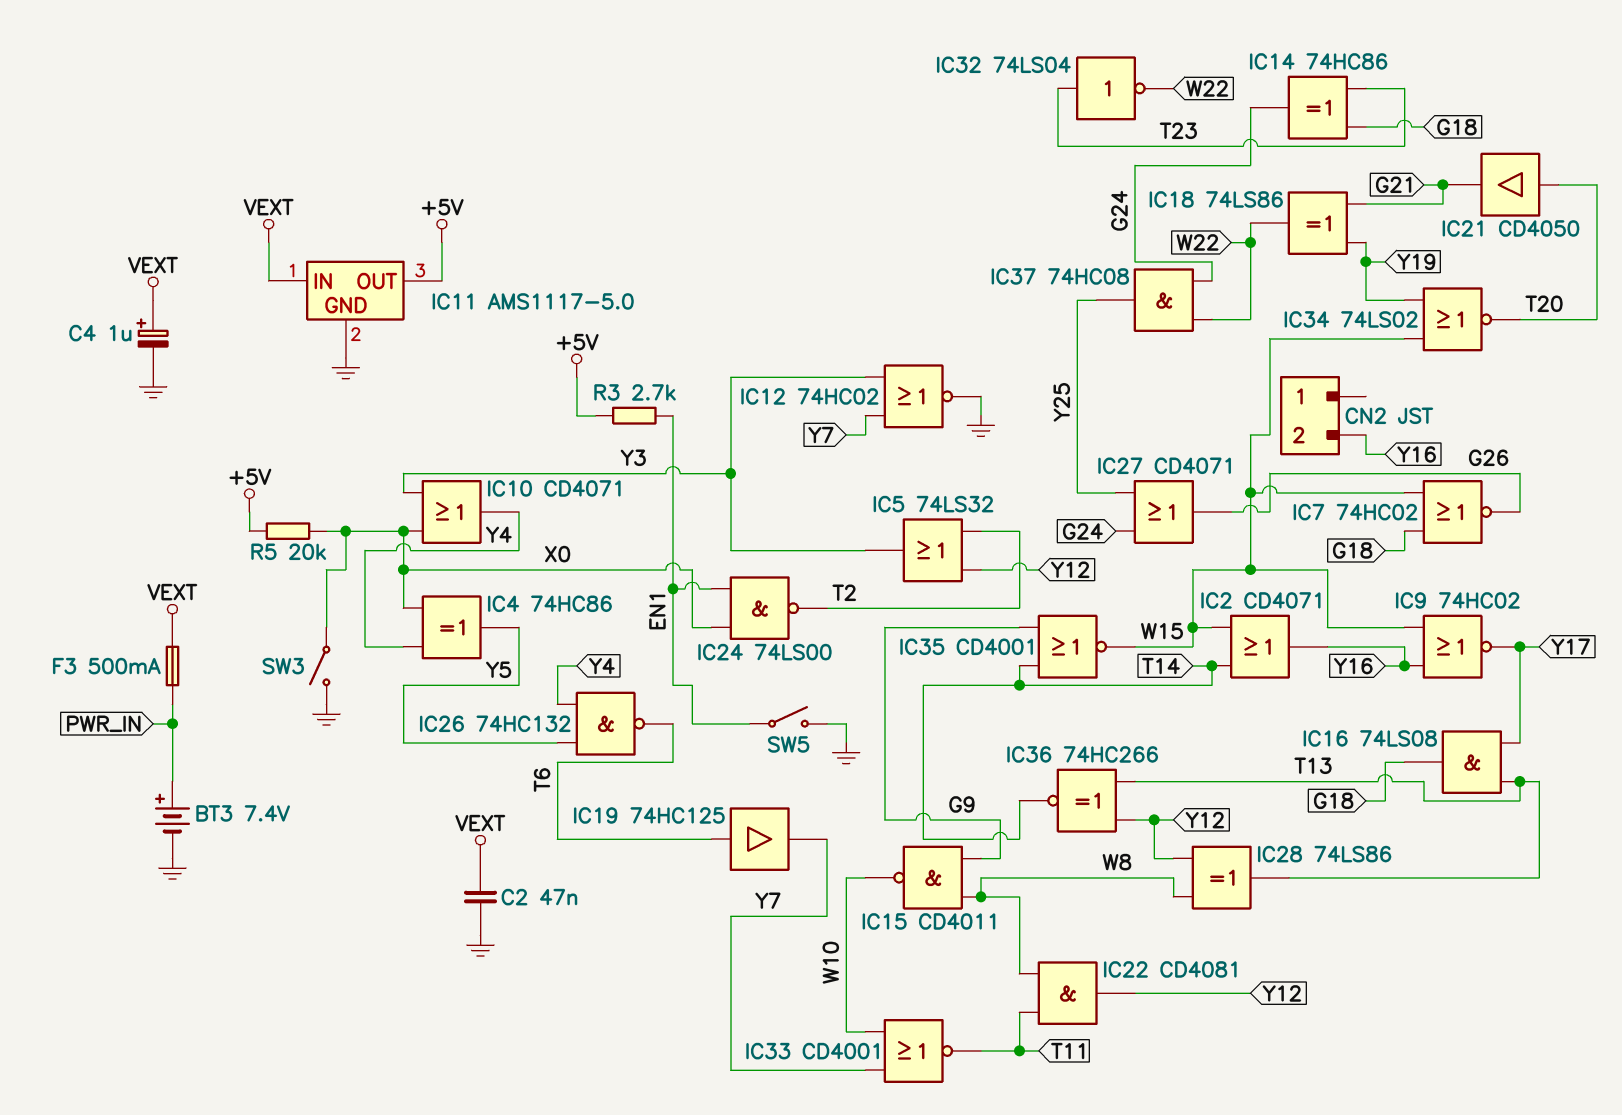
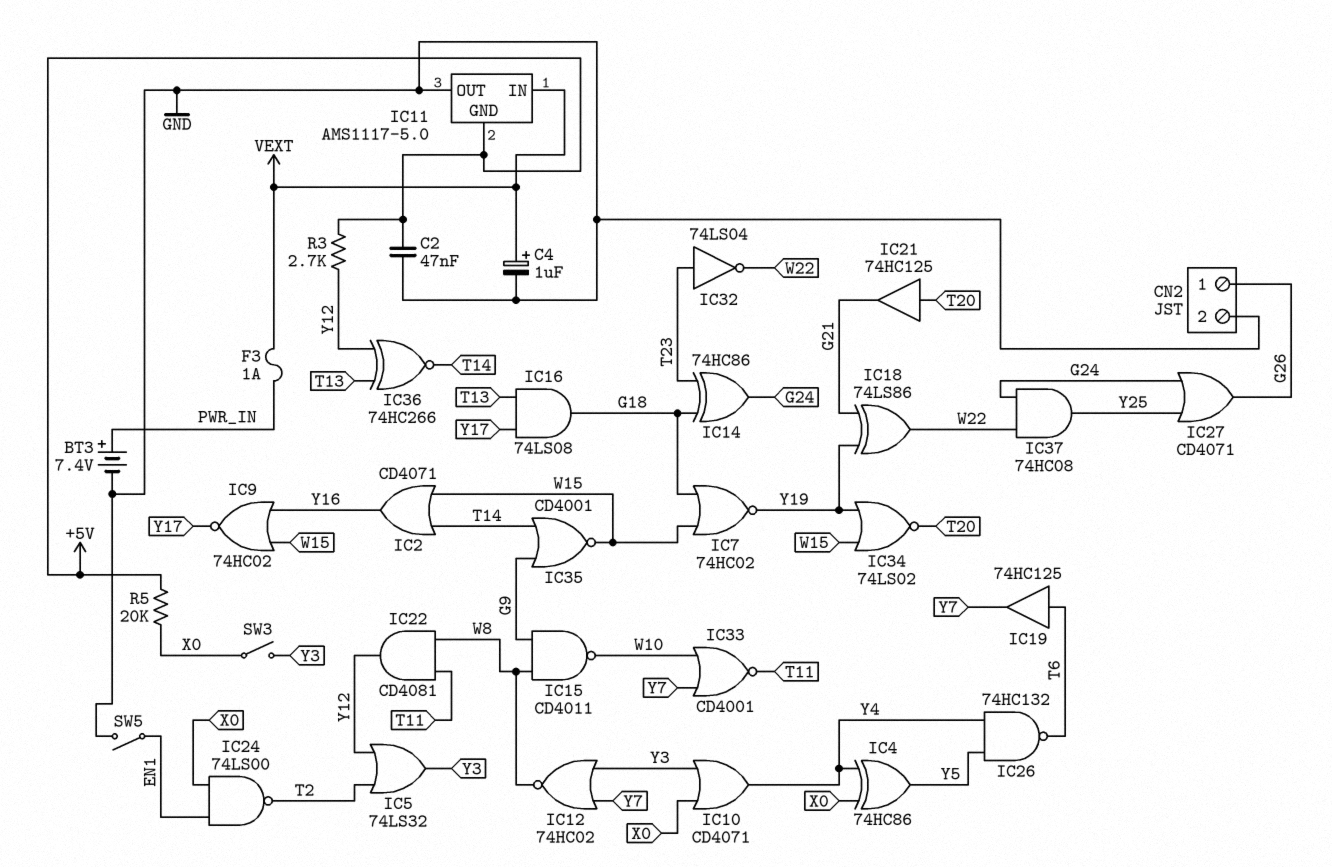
C2: 47nF (GND, VEXT) -> 47nF (+5V, GND)
CN2 pin 1: none -> G26
CN2 pin 2: Y16 -> GND
F3: 500mA (PWR_IN, VEXT) -> 1A (PWR_IN, VEXT)
IC7: NOR 74HC02 (in G18, in W15, out G26) -> NOR 74HC02 (in G18, in W15, out Y19)
IC11 pin GND: GND -> +5V
IC11 pin OUT: +5V -> GND
IC12: NOR 74HC02 (in Y3, in Y7, out GND) -> NOR 74HC02 (in Y3, in Y7, out W8)
IC21: buffer CD4050 (in T20, out G21) -> buffer 74HC125 (in T20, out G21)
IC28: XOR 74LS86 (in W8, in Y12, out T13) -> none
R3: 2.7k (+5V, EN1) -> 2.7k (+5V, Y12)
SW3: switch (GND, X0) -> switch (X0, Y3)

